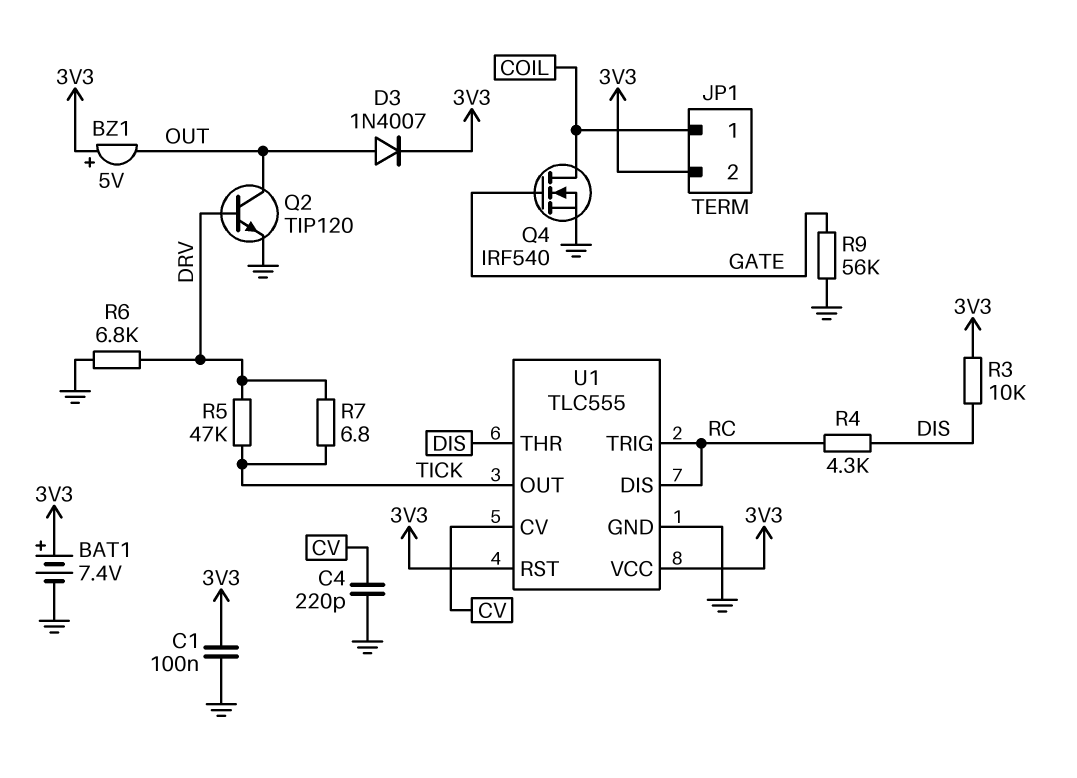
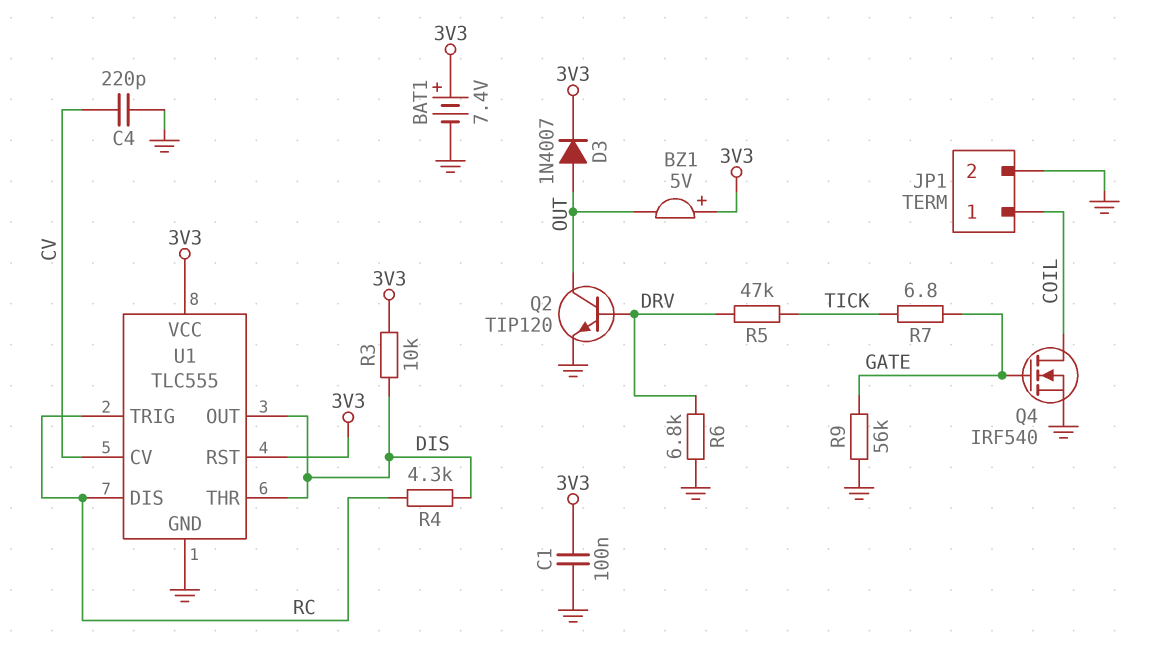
JP1 pin 2: 3V3 -> GND
R7: 6.8 (DRV, TICK) -> 6.8 (GATE, TICK)
U1 pin OUT: TICK -> DIS

